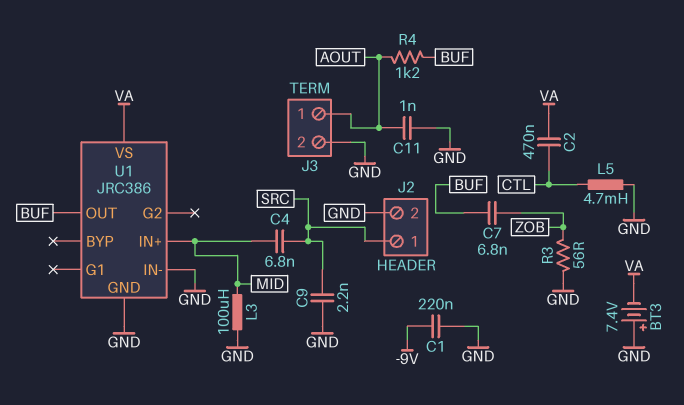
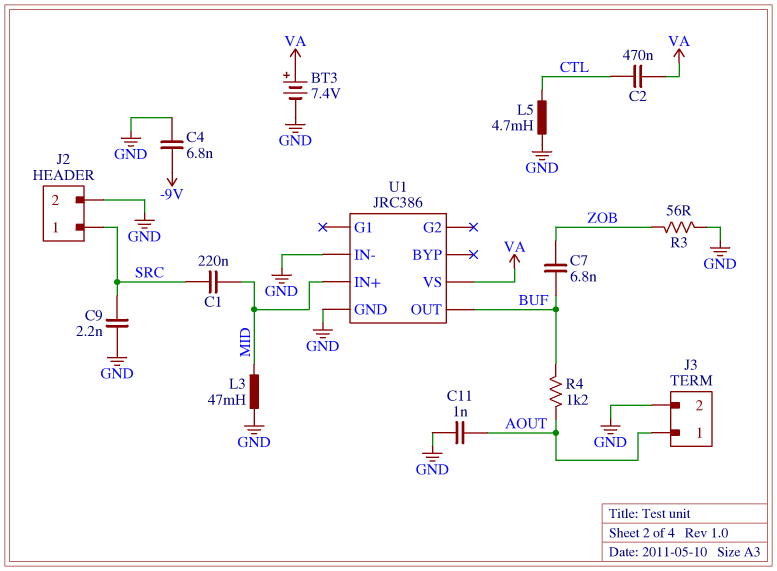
BT3: 7.4V (plus GND, minus VA) -> 7.4V (plus VA, minus GND)
C1: 220nF (-9V, GND) -> 220nF (MID, SRC)
C4: 6.8nF (MID, SRC) -> 6.8nF (-9V, GND)
L3: 100uH (GND, MID) -> 47mH (GND, MID)

